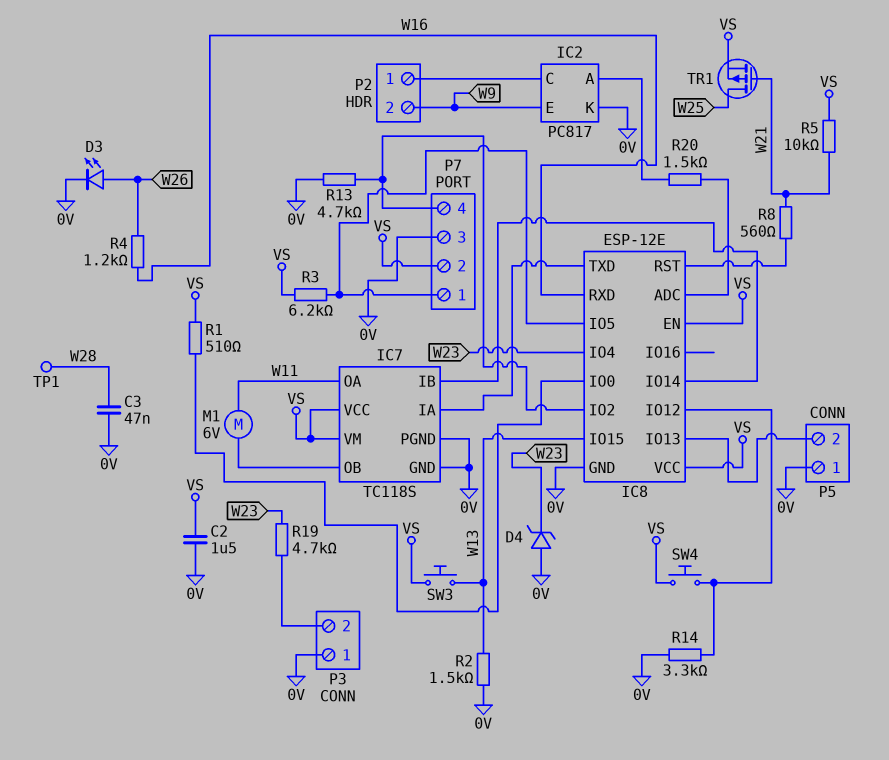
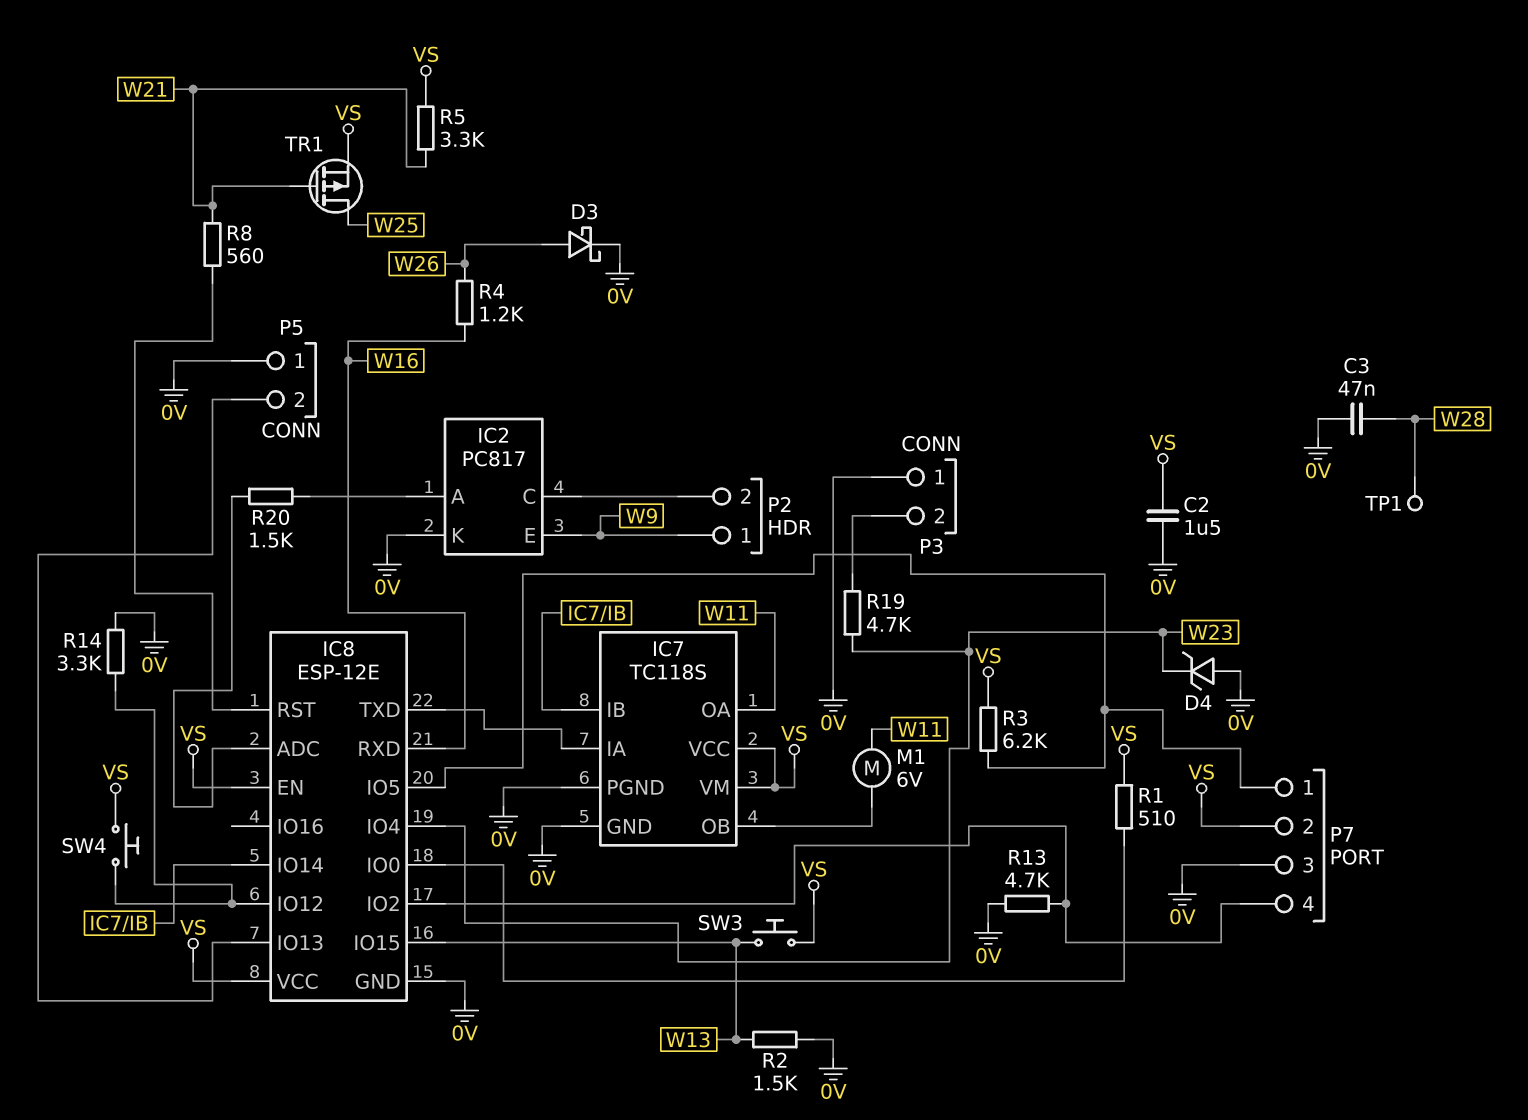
D3: LED (A W26, K 0V) -> schottky (A W26, K 0V)
P2 pin 1: IC2/C -> W9
P2 pin 2: W9 -> IC2/C
R5: 10k (VS, W21) -> 3.3k (VS, W21)

